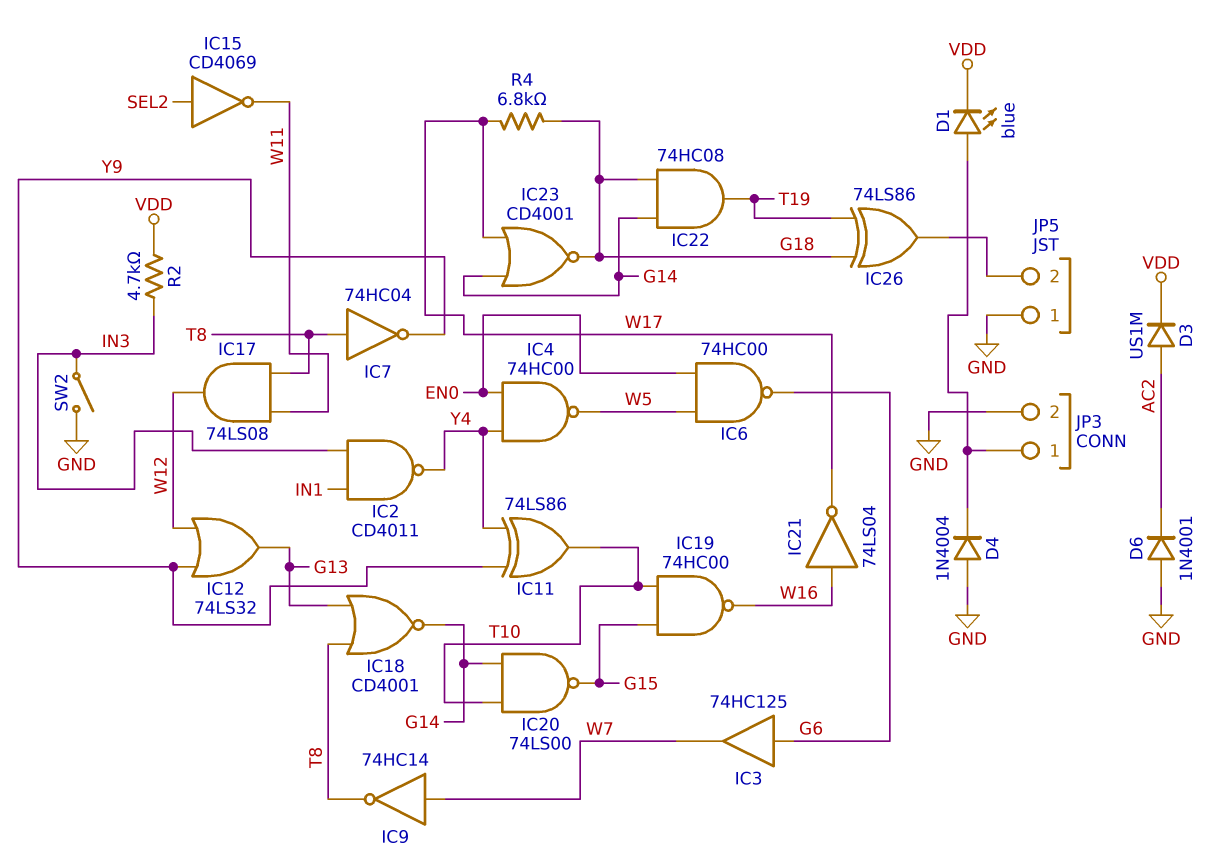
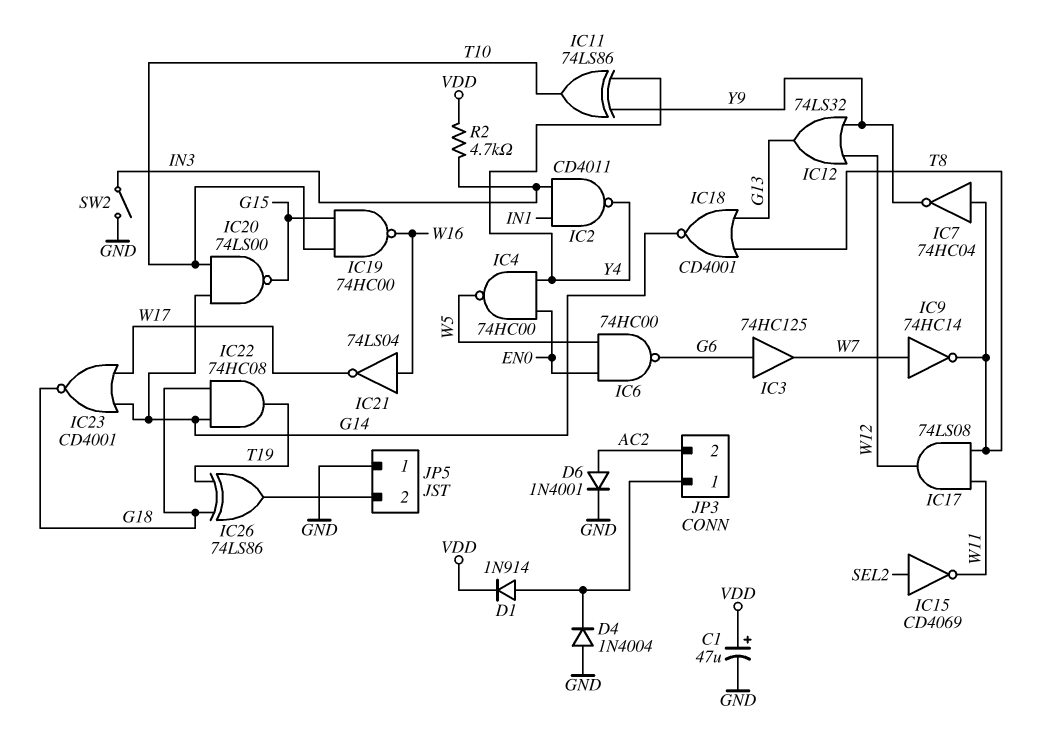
C1: none -> 47uF (plus VDD, minus GND)
D1: LED blue (A JP3/1, K VDD) -> diode 1N914 (A JP3/1, K VDD)
D3: diode US1M (A AC2, K VDD) -> none
D6: diode 1N4001 (A GND, K AC2) -> diode 1N4001 (A AC2, K GND)
JP3 pin 2: GND -> AC2
R4: 6.8k (G18, W17) -> none

